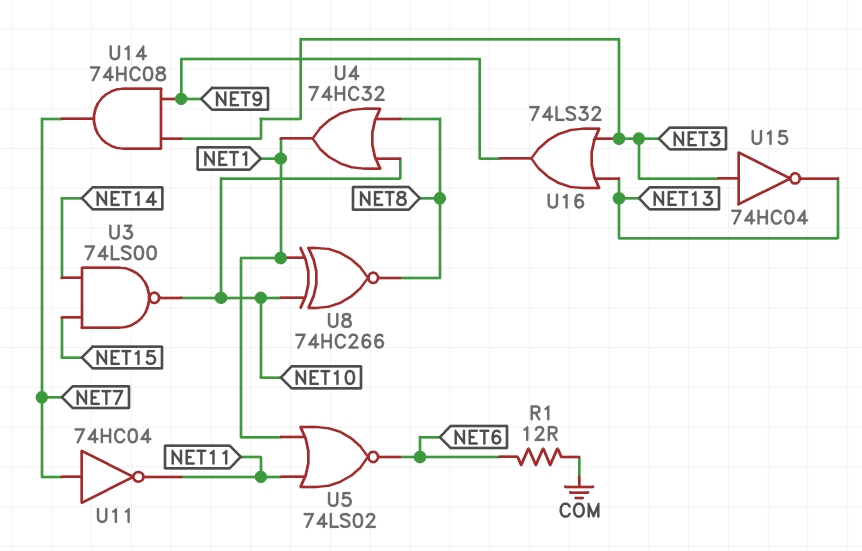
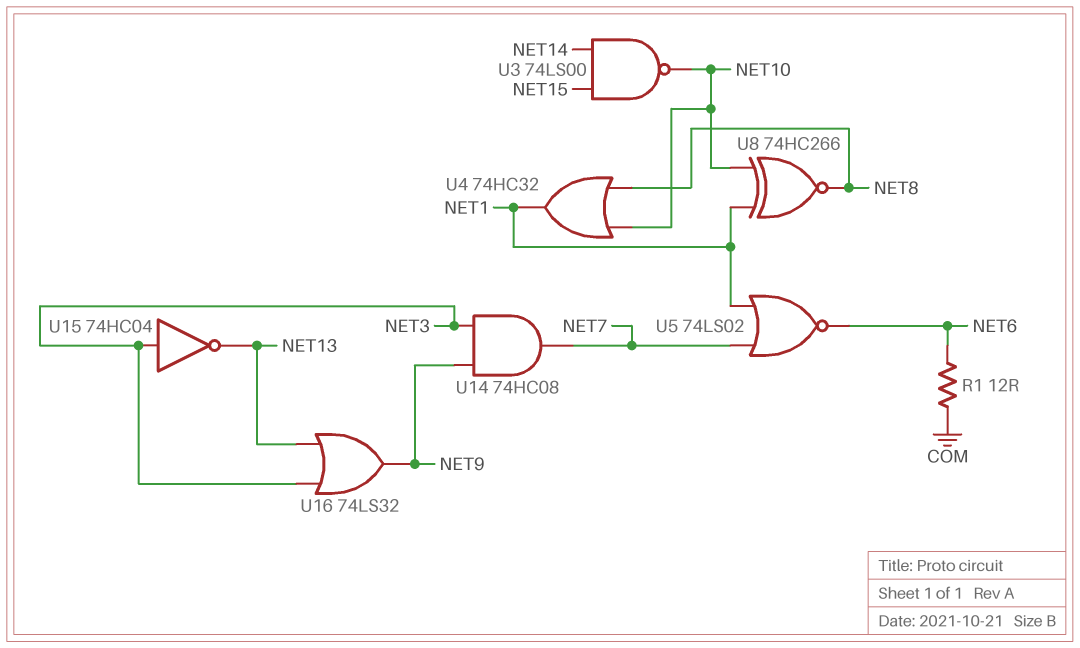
U5: NOR 74LS02 (in NET1, in NET11, out NET6) -> NOR 74LS02 (in NET1, in NET7, out NET6)
U11: NOT 74HC04 (in NET7, out NET11) -> none

